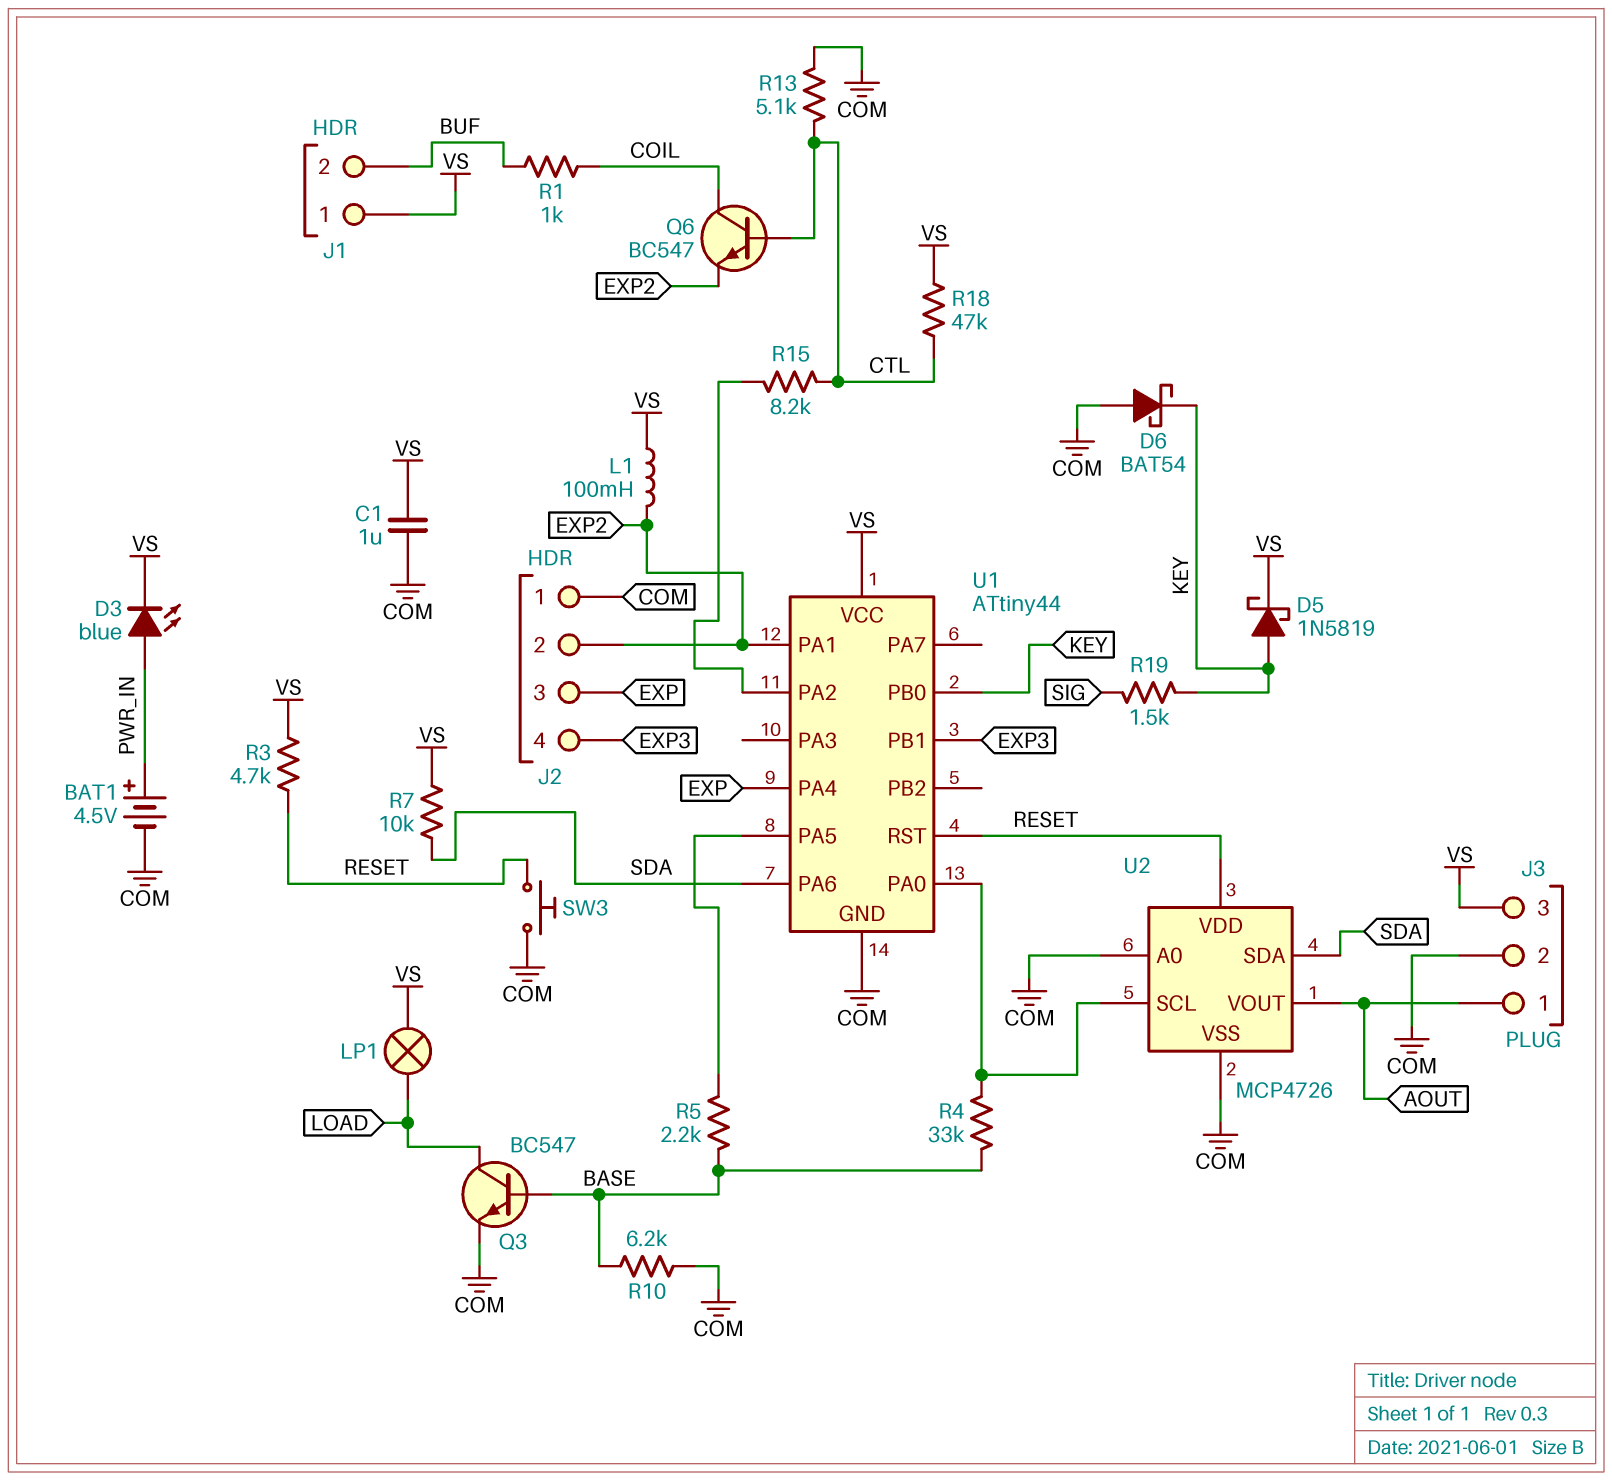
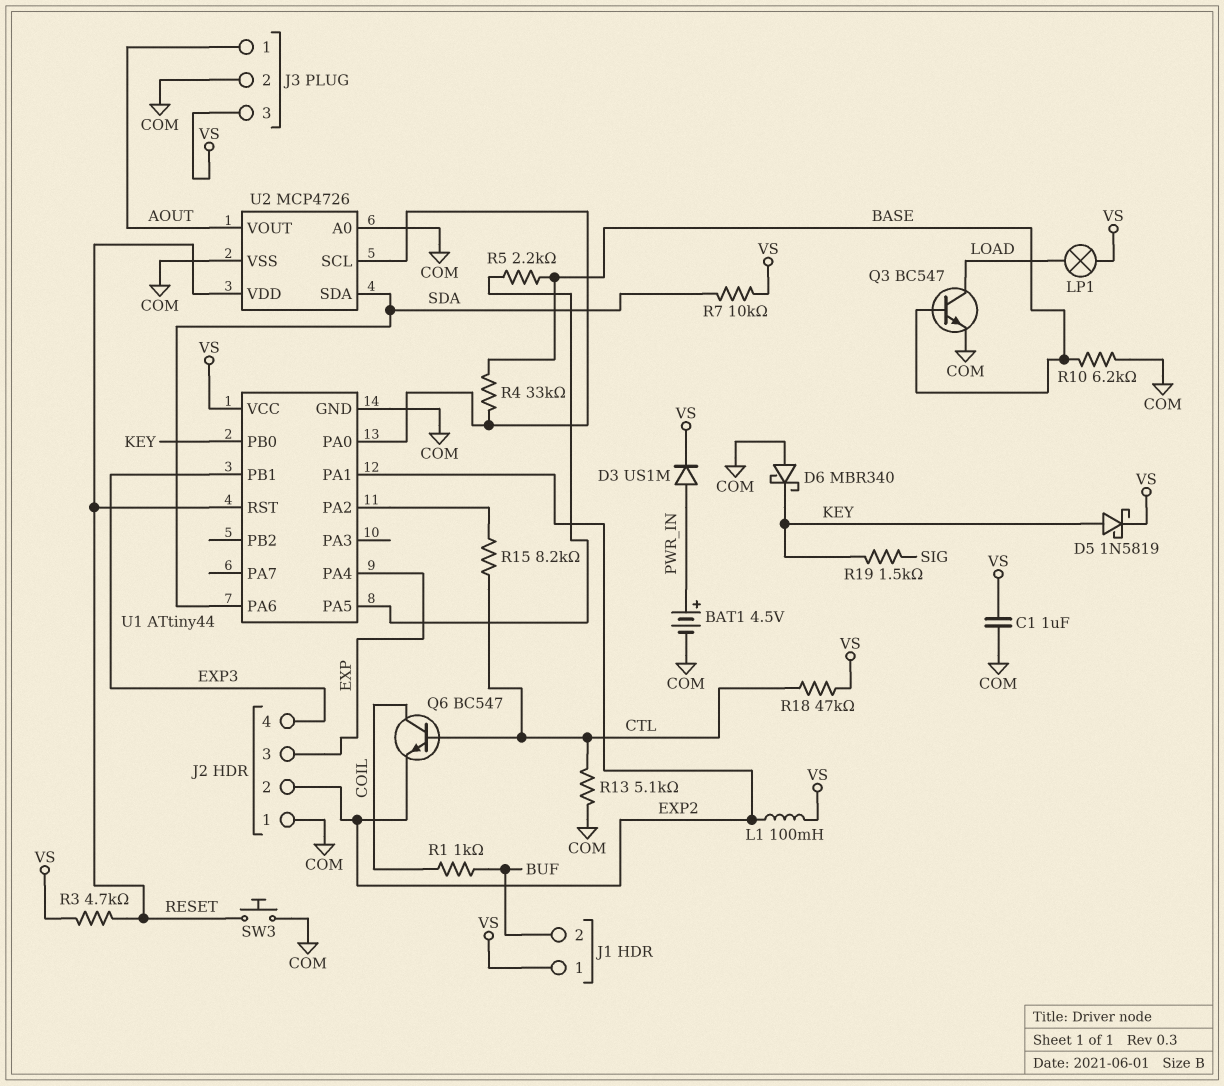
D3: LED blue (A PWR_IN, K VS) -> diode US1M (A PWR_IN, K VS)
D6: schottky BAT54 (A COM, K KEY) -> schottky MBR340 (A COM, K KEY)

